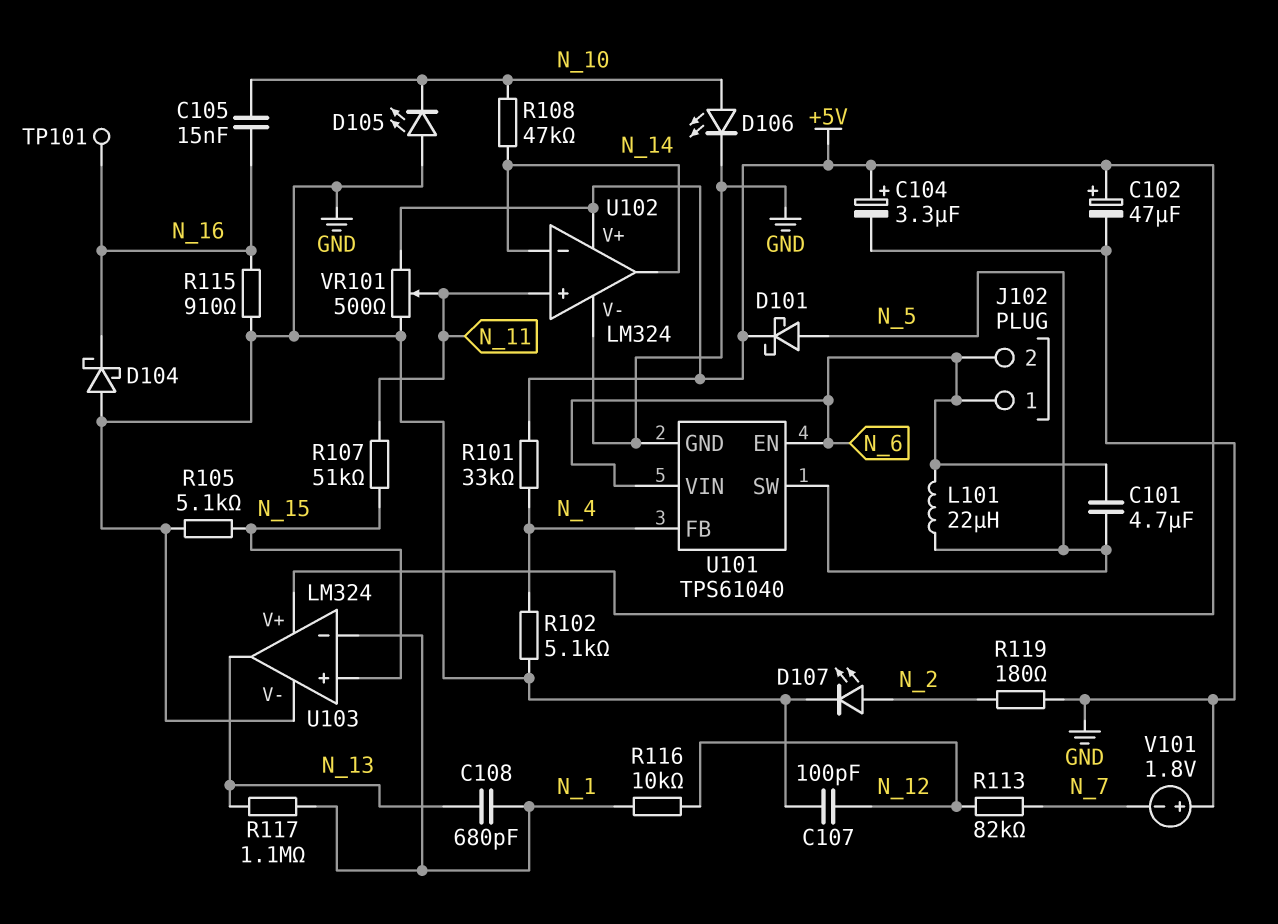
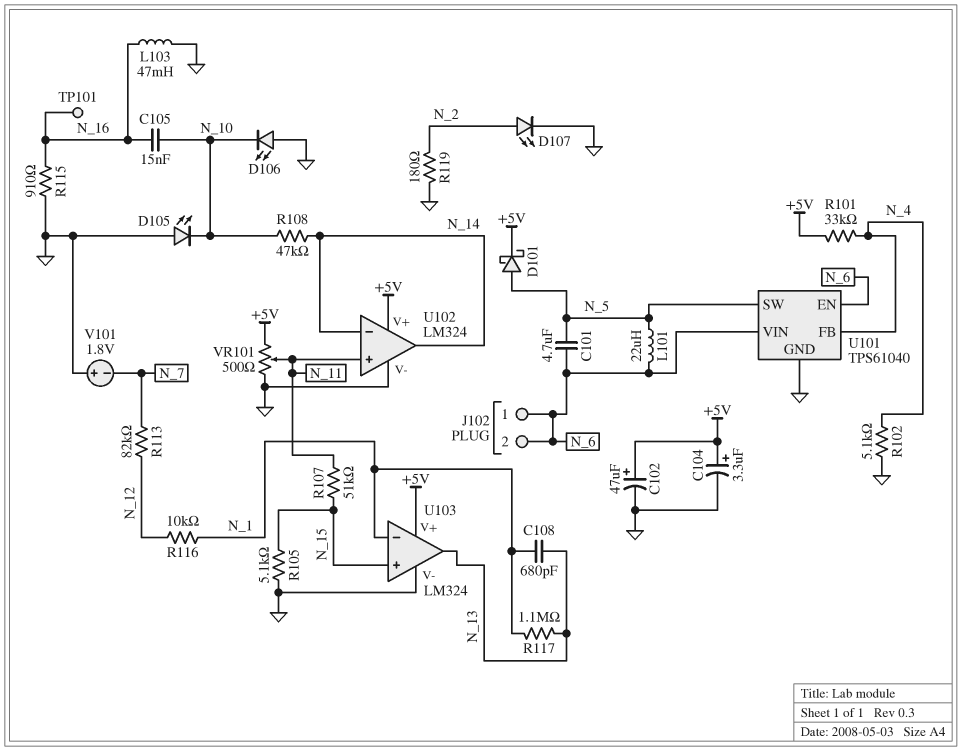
C107: 100pF (GND, N_12) -> none
D104: schottky (A GND, K N_16) -> none
D106: LED (A N_10, K GND) -> LED (A GND, K N_10)
L103: none -> 47mH (GND, N_16)

